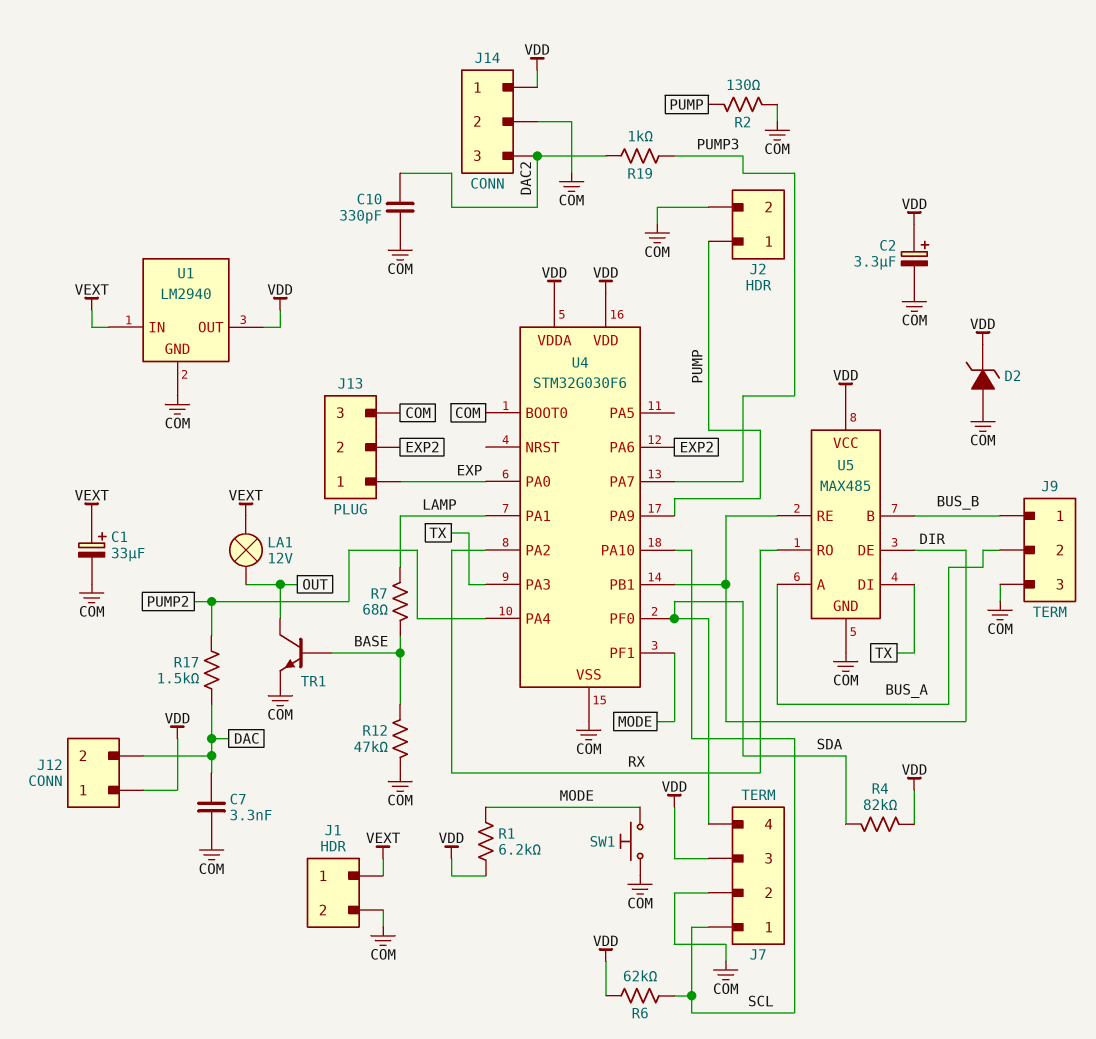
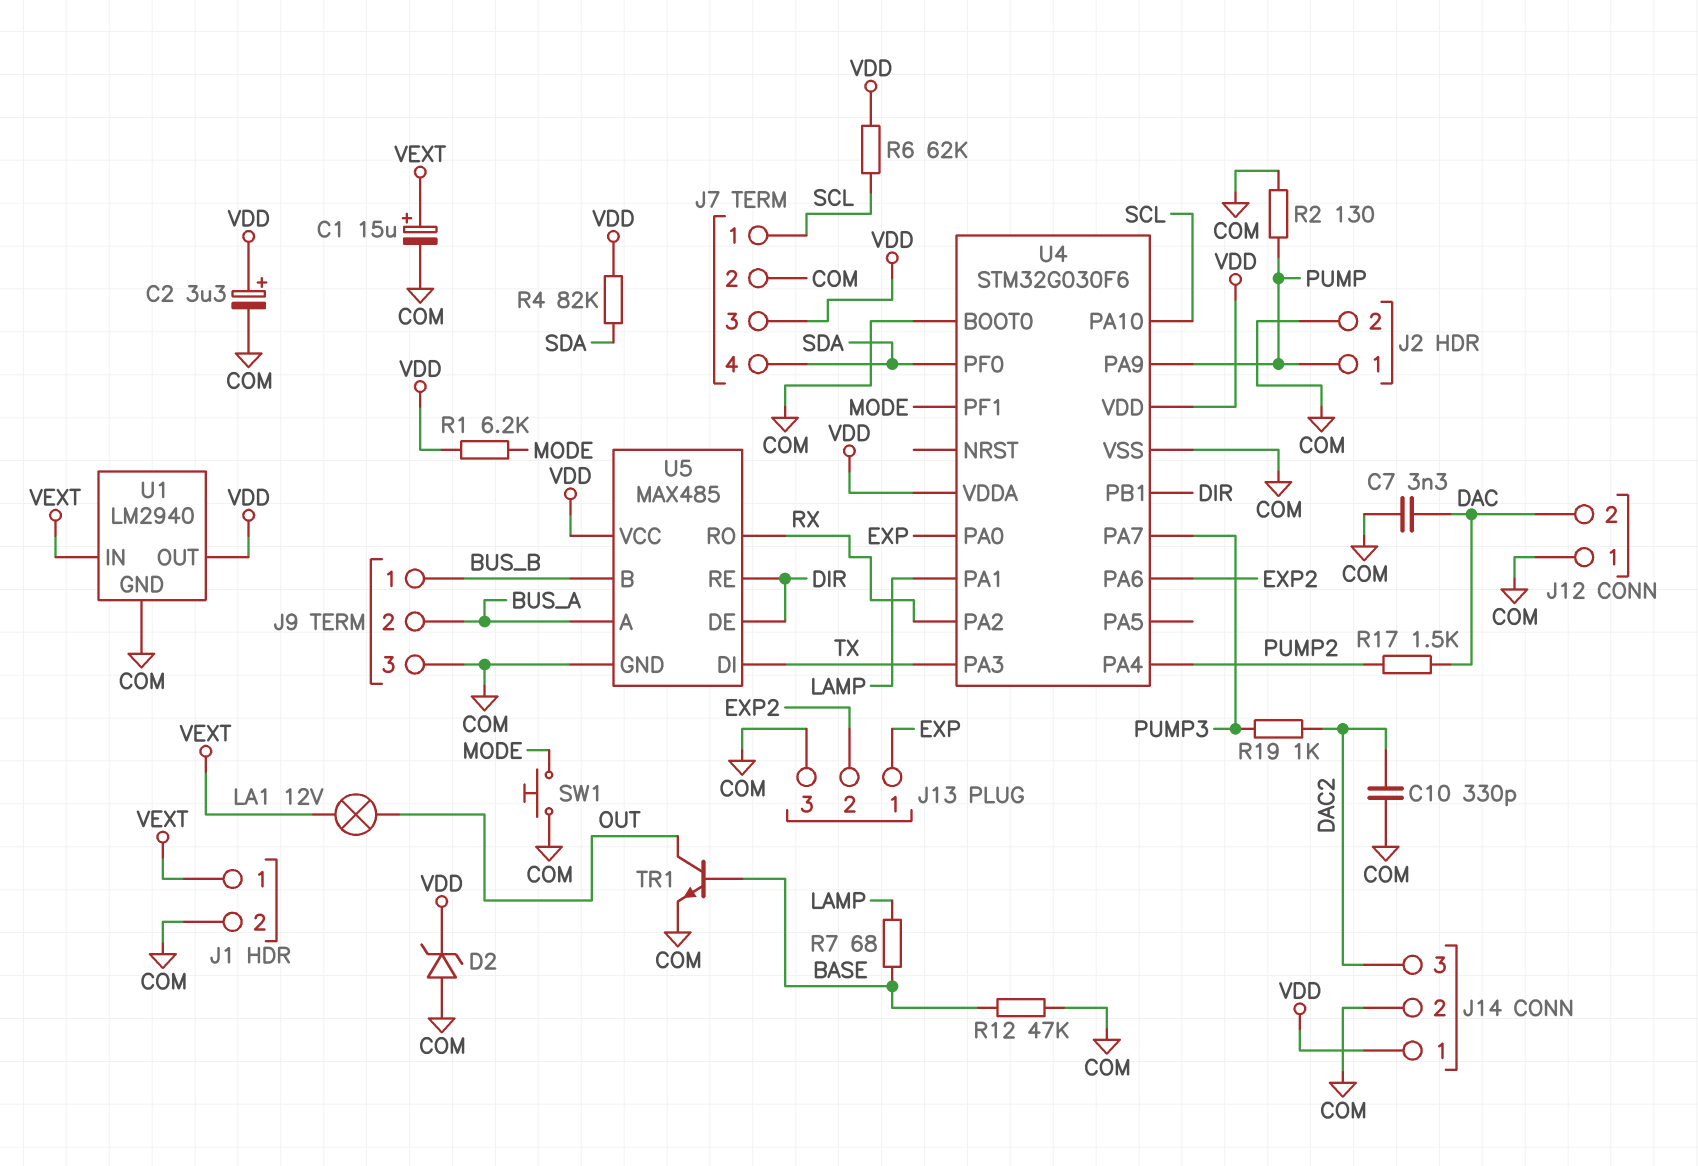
C1: 33uF (plus VEXT, minus COM) -> 15uF (plus VEXT, minus COM)
J12 pin 1: VDD -> COM

